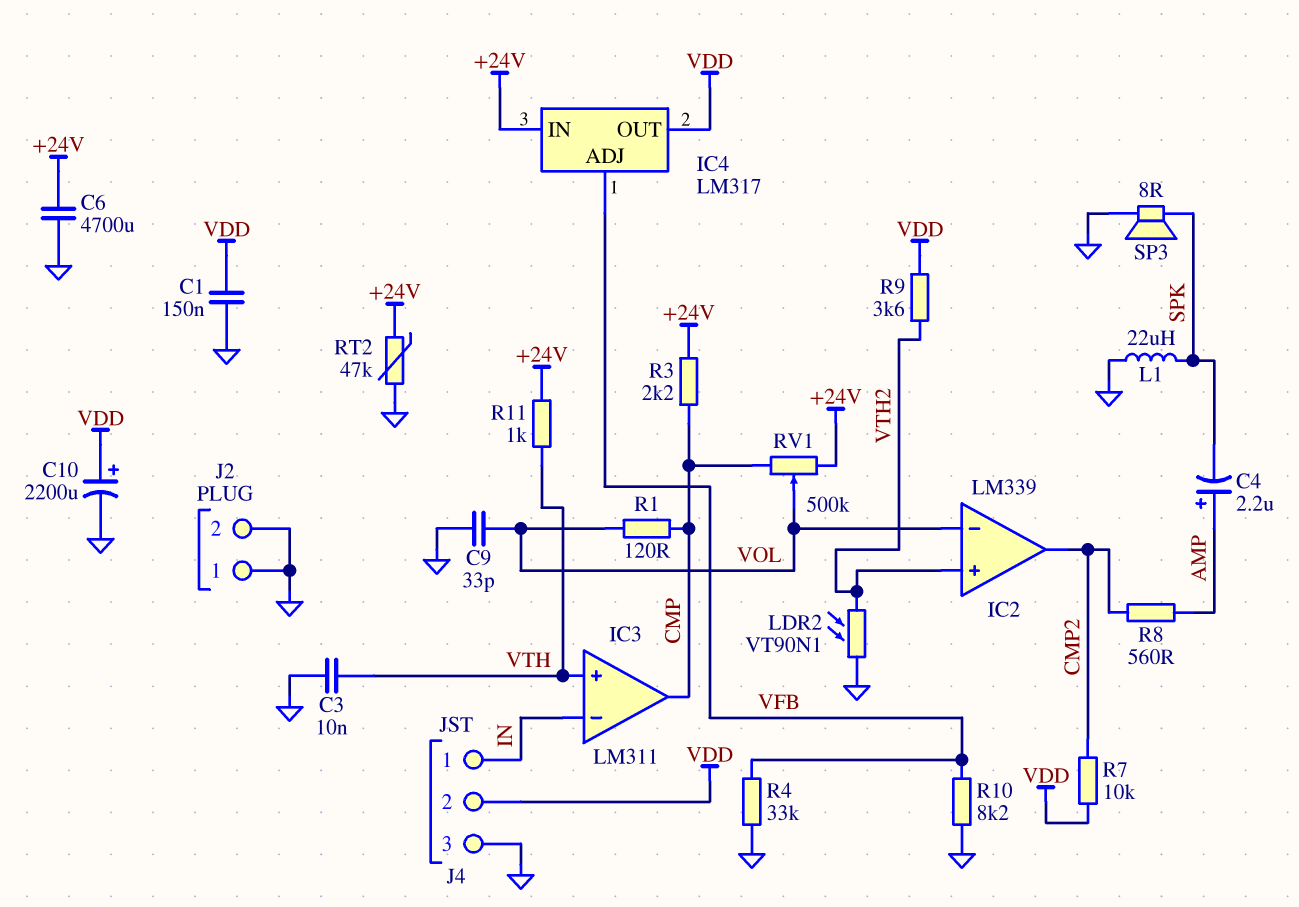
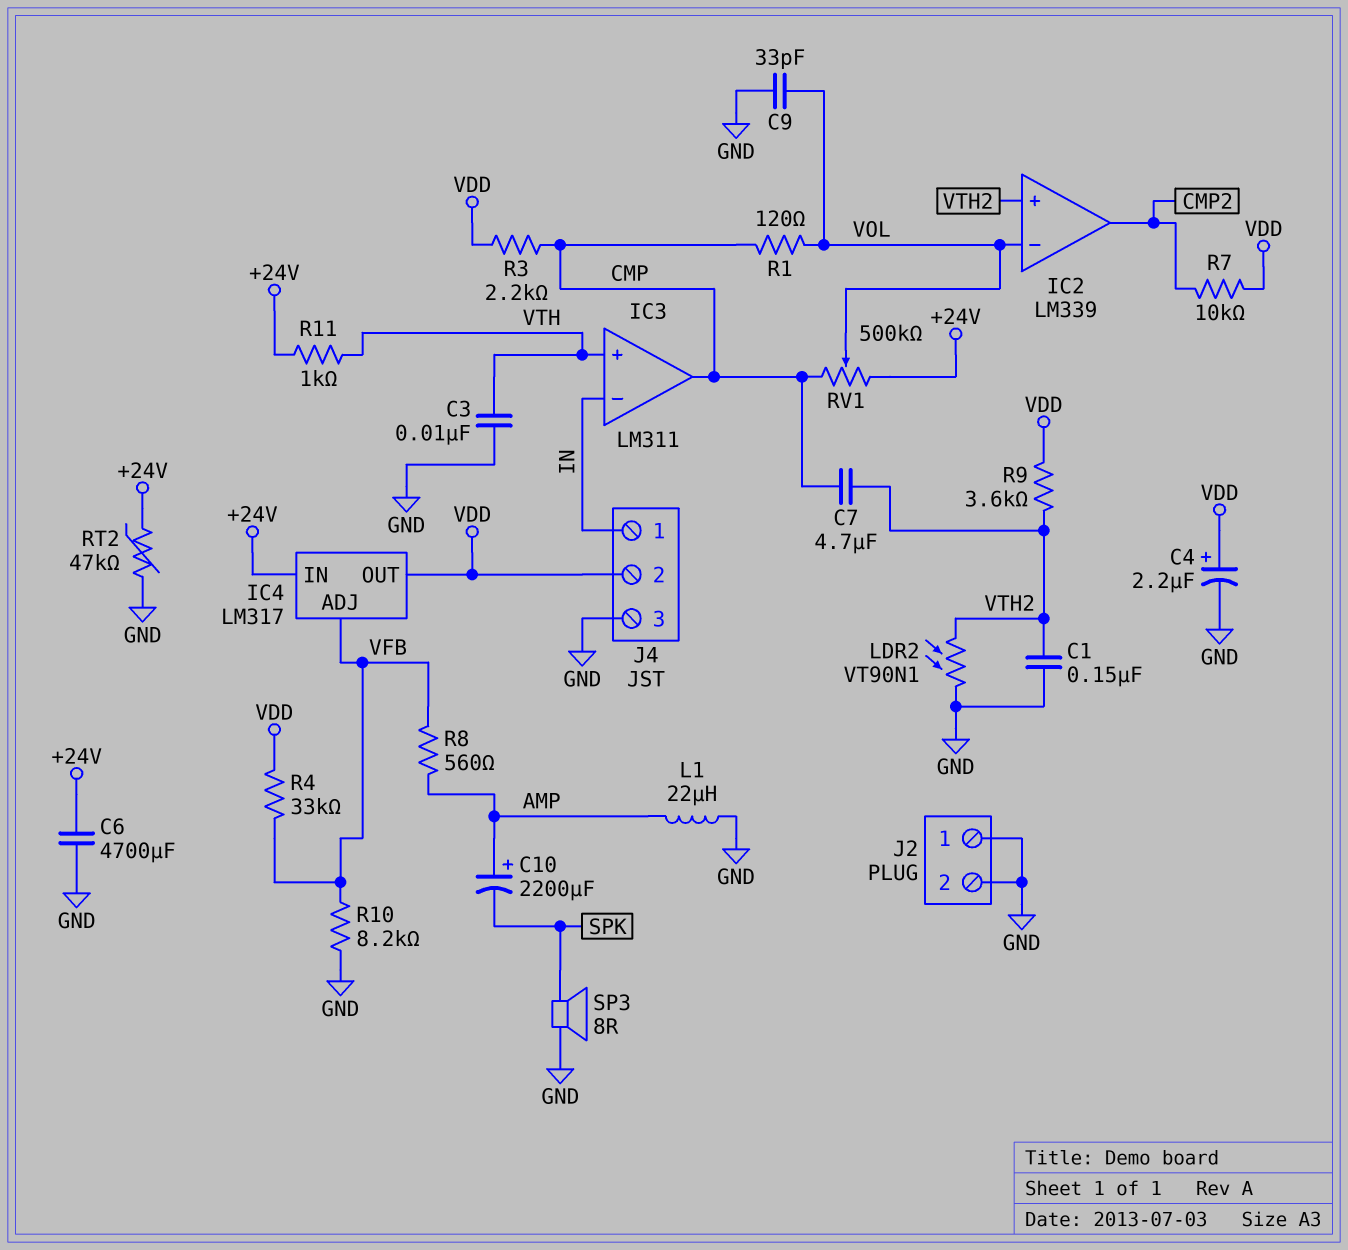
C1: 150nF (GND, VDD) -> 150nF (GND, VTH2)
C4: 2.2uF (plus AMP, minus SPK) -> 2.2uF (plus VDD, minus GND)
C7: none -> 4.7uF (CMP, VTH2)
C10: 2200uF (plus VDD, minus GND) -> 2200uF (plus AMP, minus SPK)
L1: 22uH (GND, SPK) -> 22uH (AMP, GND)
R3: 2.2k (+24V, CMP) -> 2.2k (CMP, VDD)
R4: 33k (GND, VFB) -> 33k (VDD, VFB)
R8: 560 (AMP, CMP2) -> 560 (AMP, VFB)

